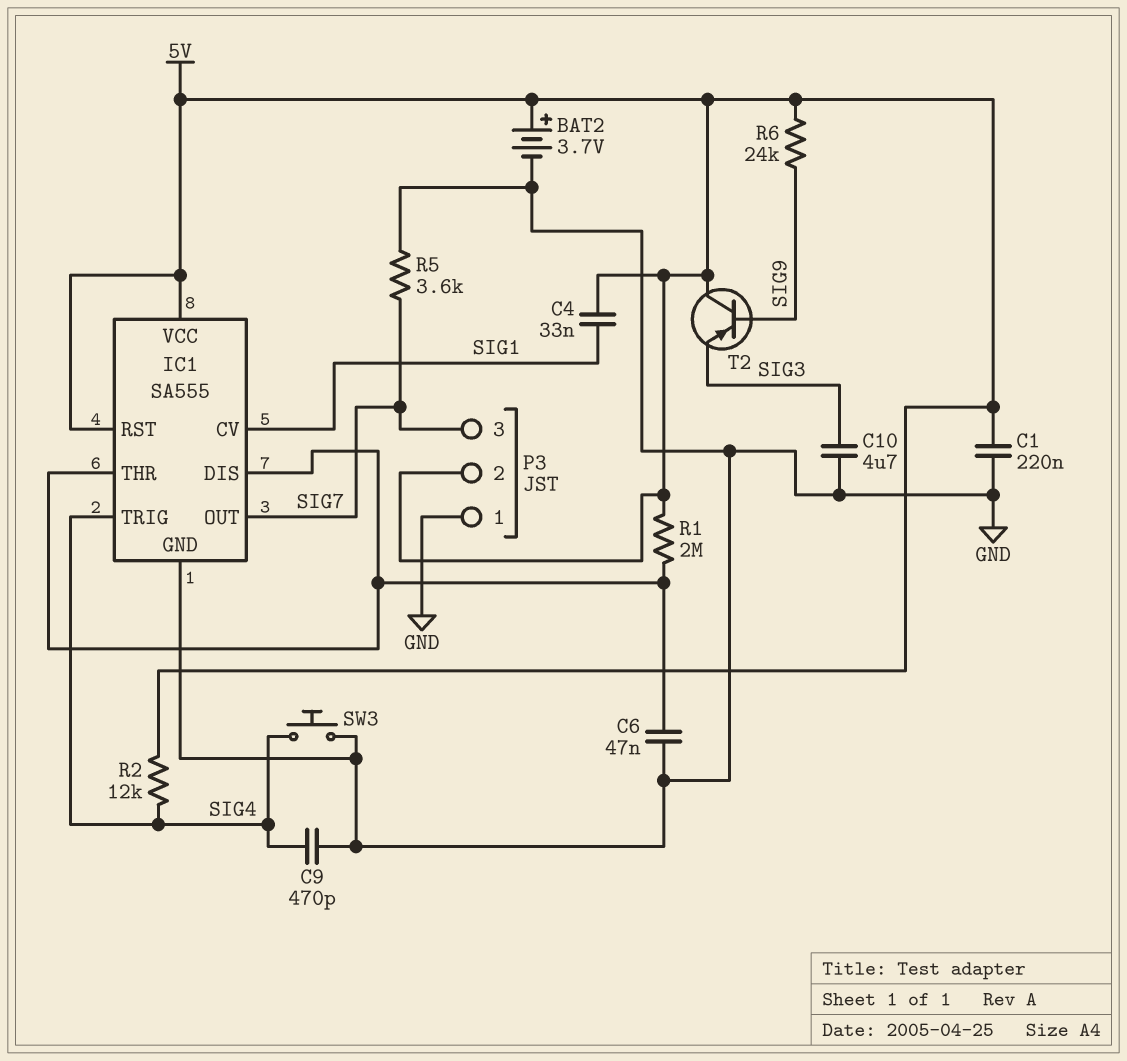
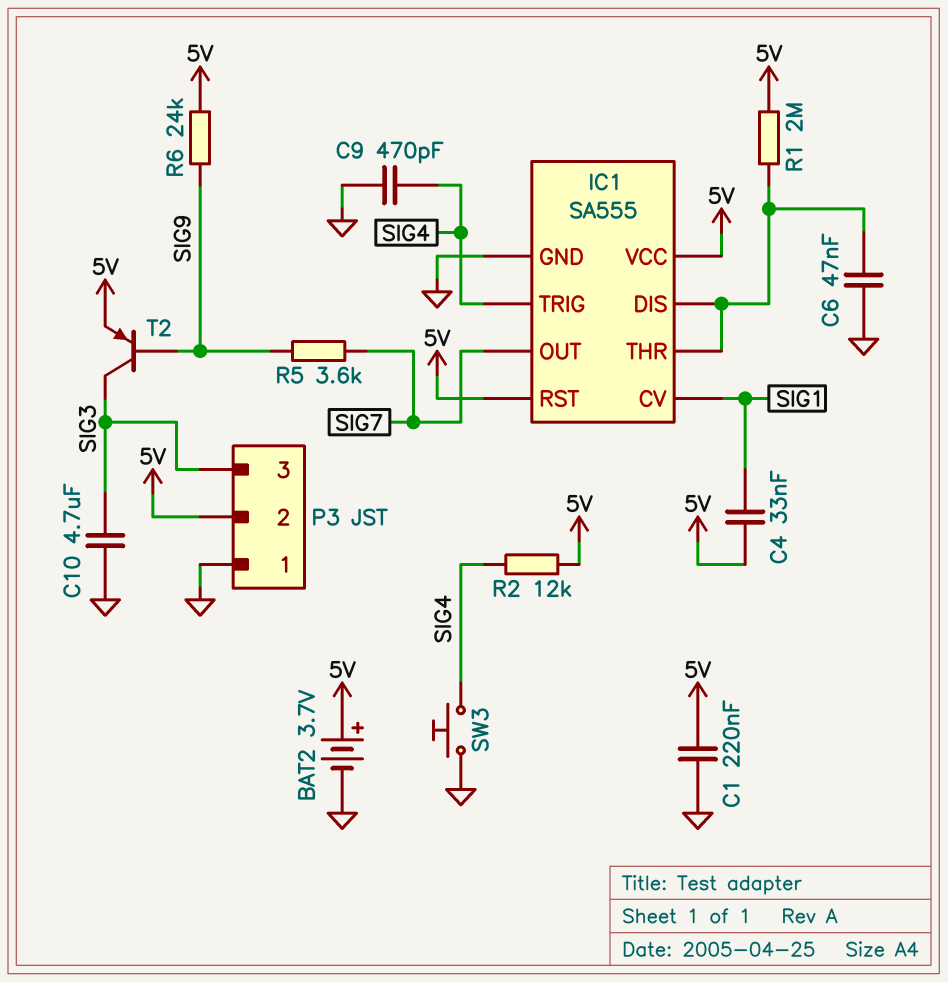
P3 pin 3: SIG7 -> SIG3
R5: 3.6k (GND, SIG7) -> 3.6k (SIG7, SIG9)
T2: PNP (B SIG9, C 5V, E SIG3) -> PNP (B SIG9, C SIG3, E 5V)

